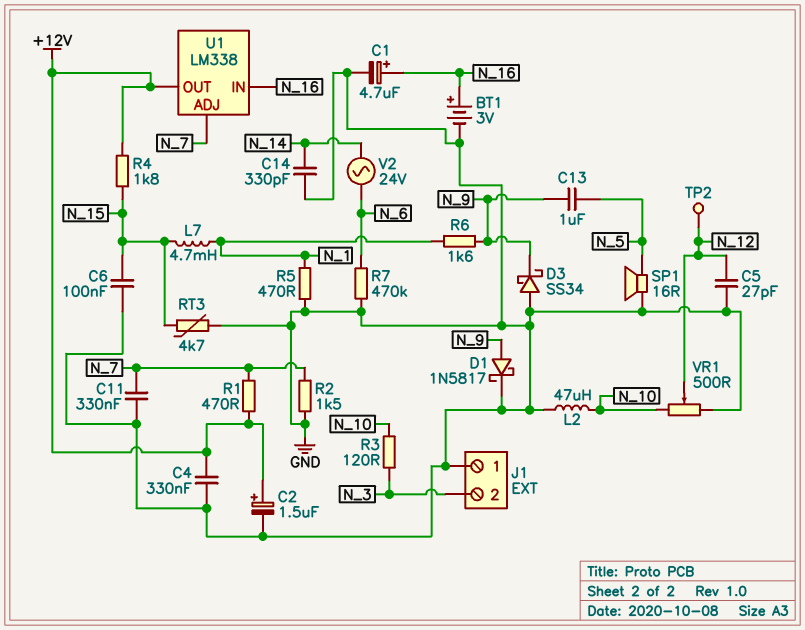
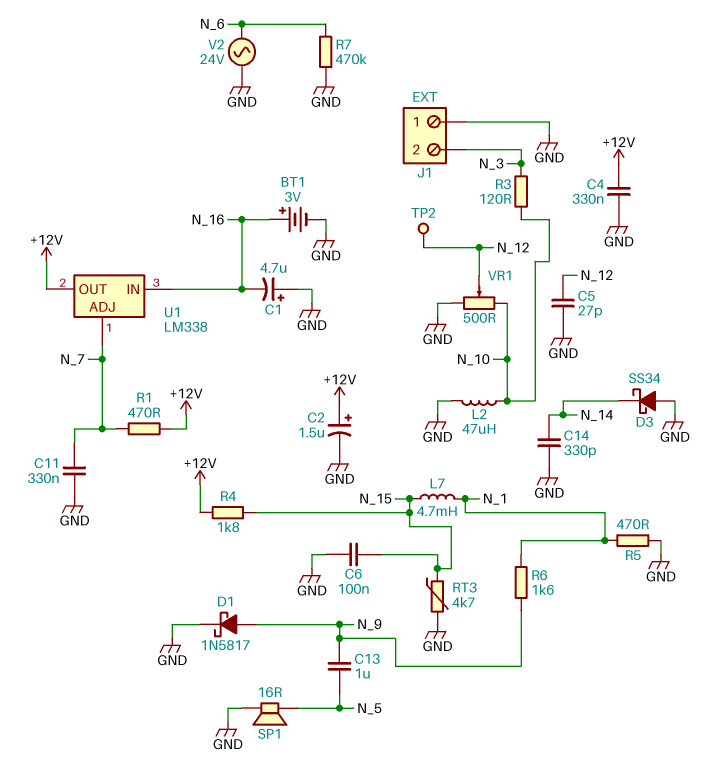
C1: 4.7uF (plus N_16, minus GND) -> 4.7uF (plus GND, minus N_16)
D3: schottky SS34 (A GND, K N_9) -> schottky SS34 (A GND, K N_14)
R2: 1.5k (GND, N_7) -> none
V2: AC 24V (N_6, N_14) -> AC 24V (GND, N_6)

